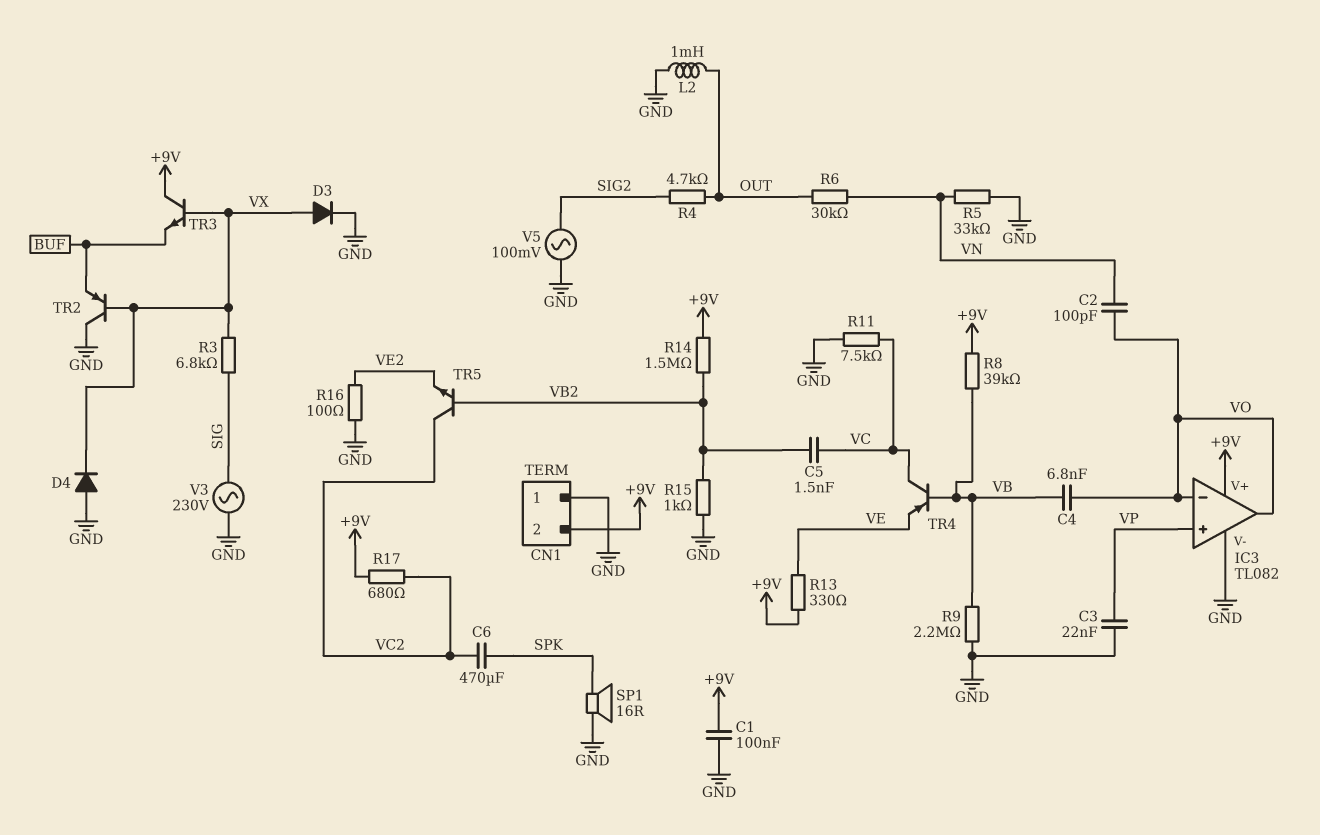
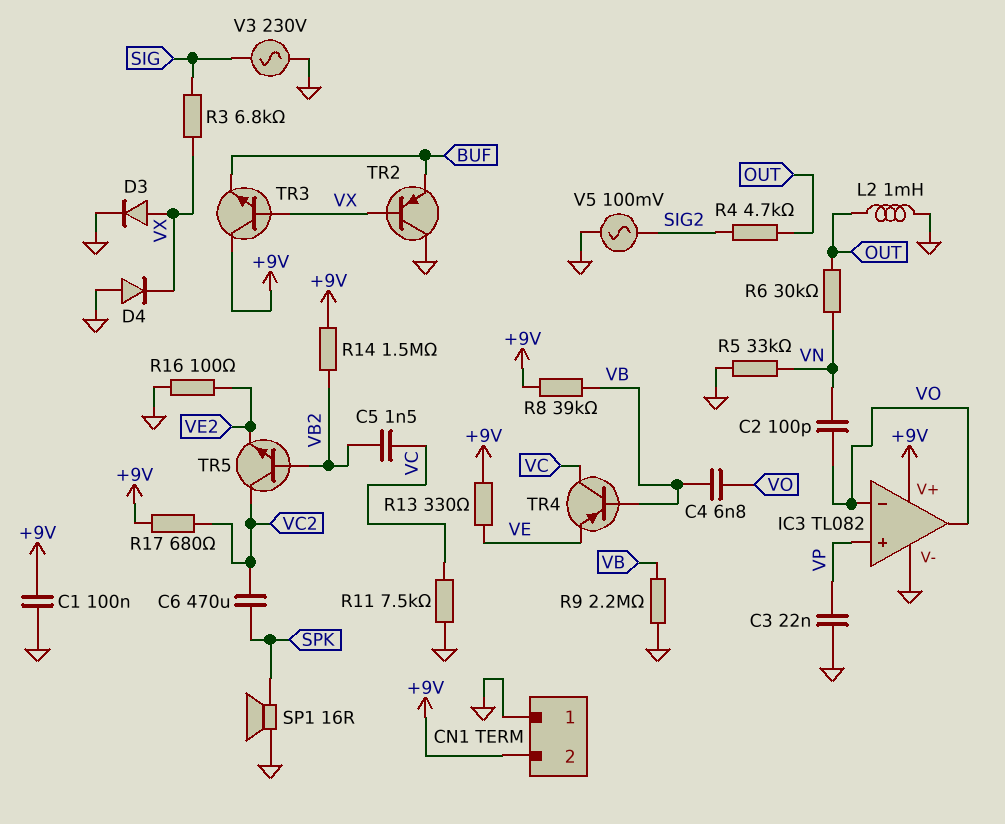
R15: 1k (GND, VB2) -> none

